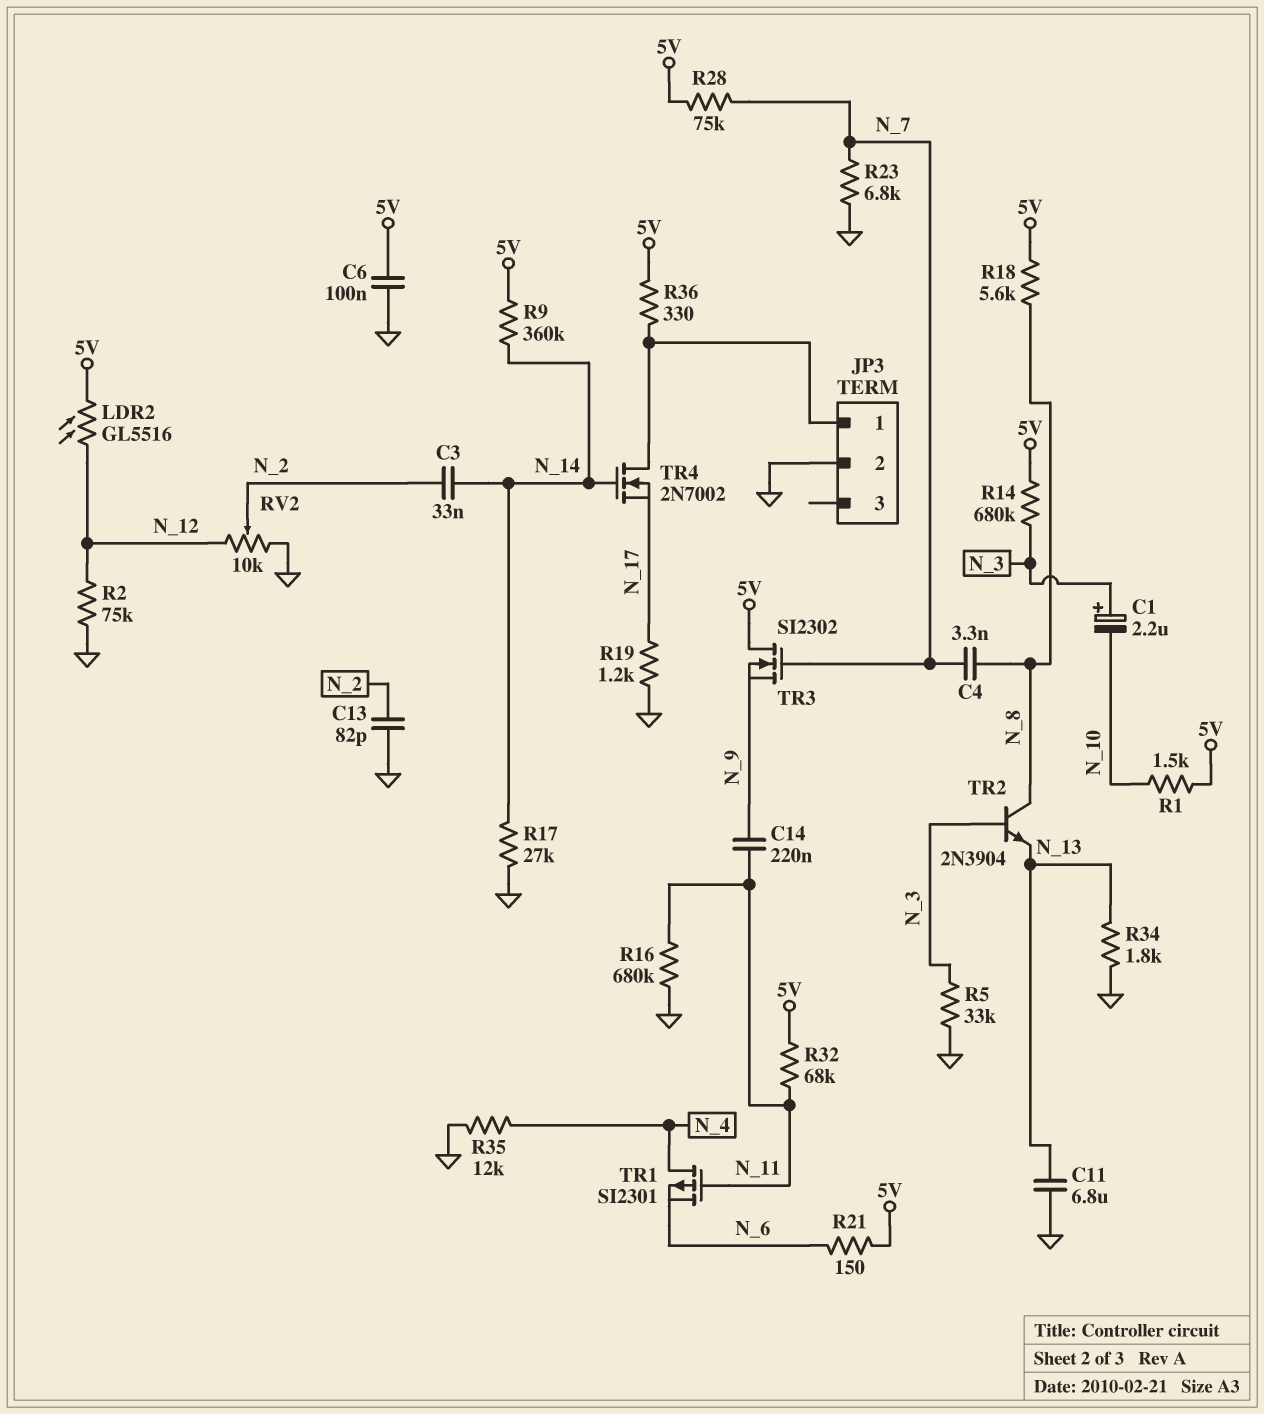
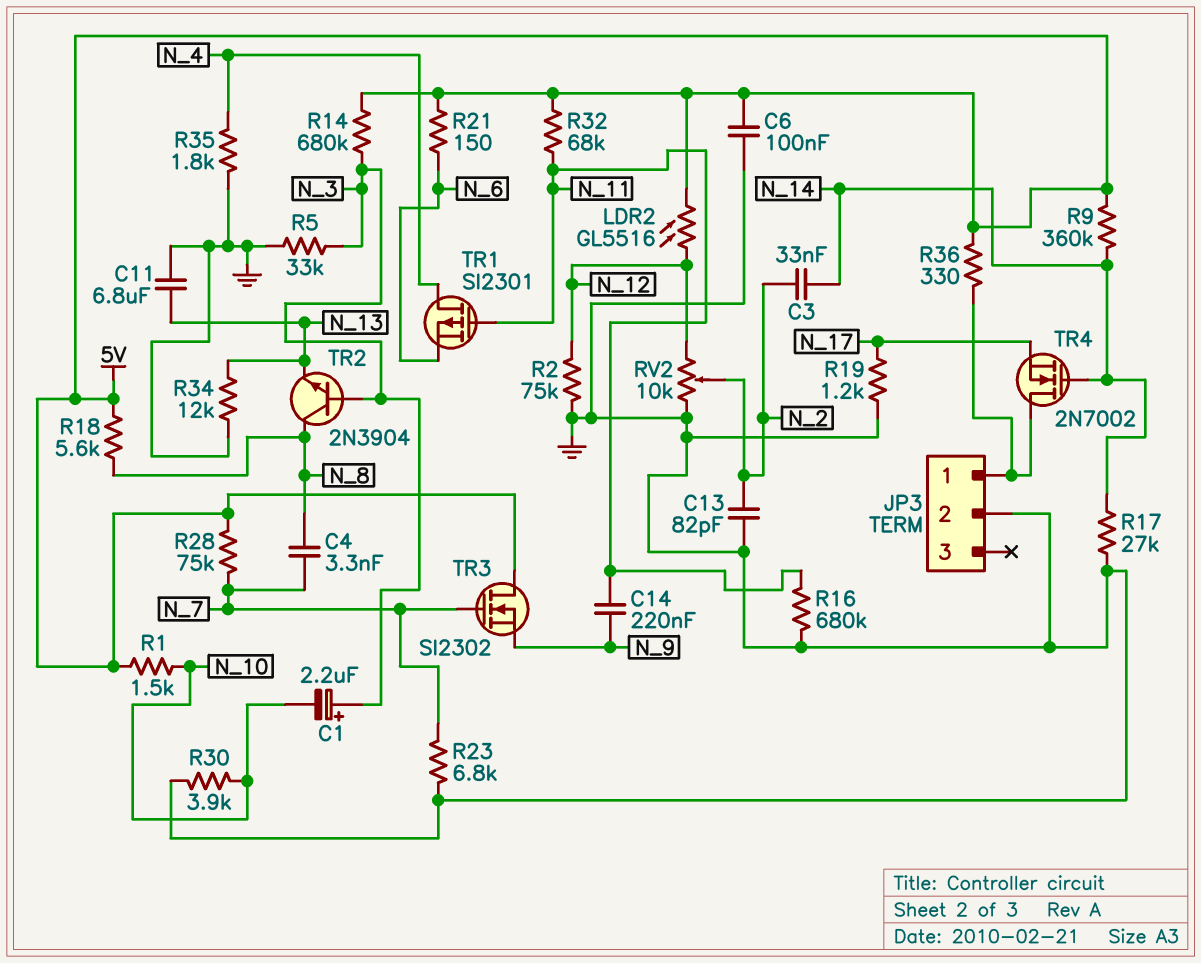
R30: none -> 3.9k (GND, N_10)
R34: 1.8k (GND, N_13) -> 12k (GND, N_13)
R35: 12k (GND, N_4) -> 1.8k (GND, N_4)

